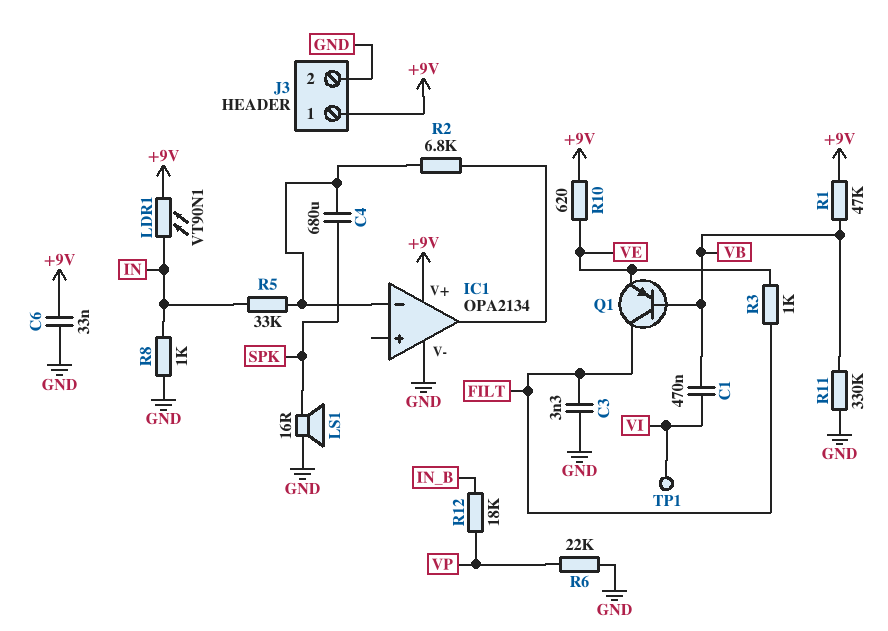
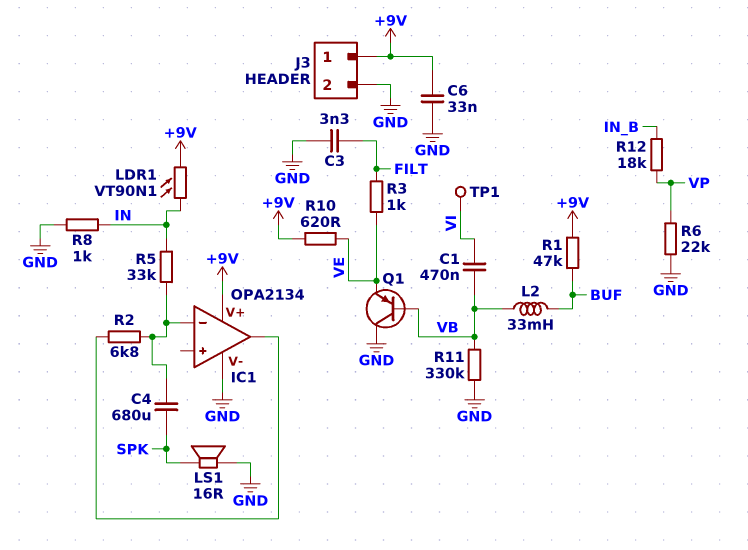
L2: none -> 33mH (BUF, VB)
Q1: PNP (B VB, C FILT, E VE) -> PNP (B VB, C GND, E VE)
R1: 47k (+9V, VB) -> 47k (+9V, BUF)

